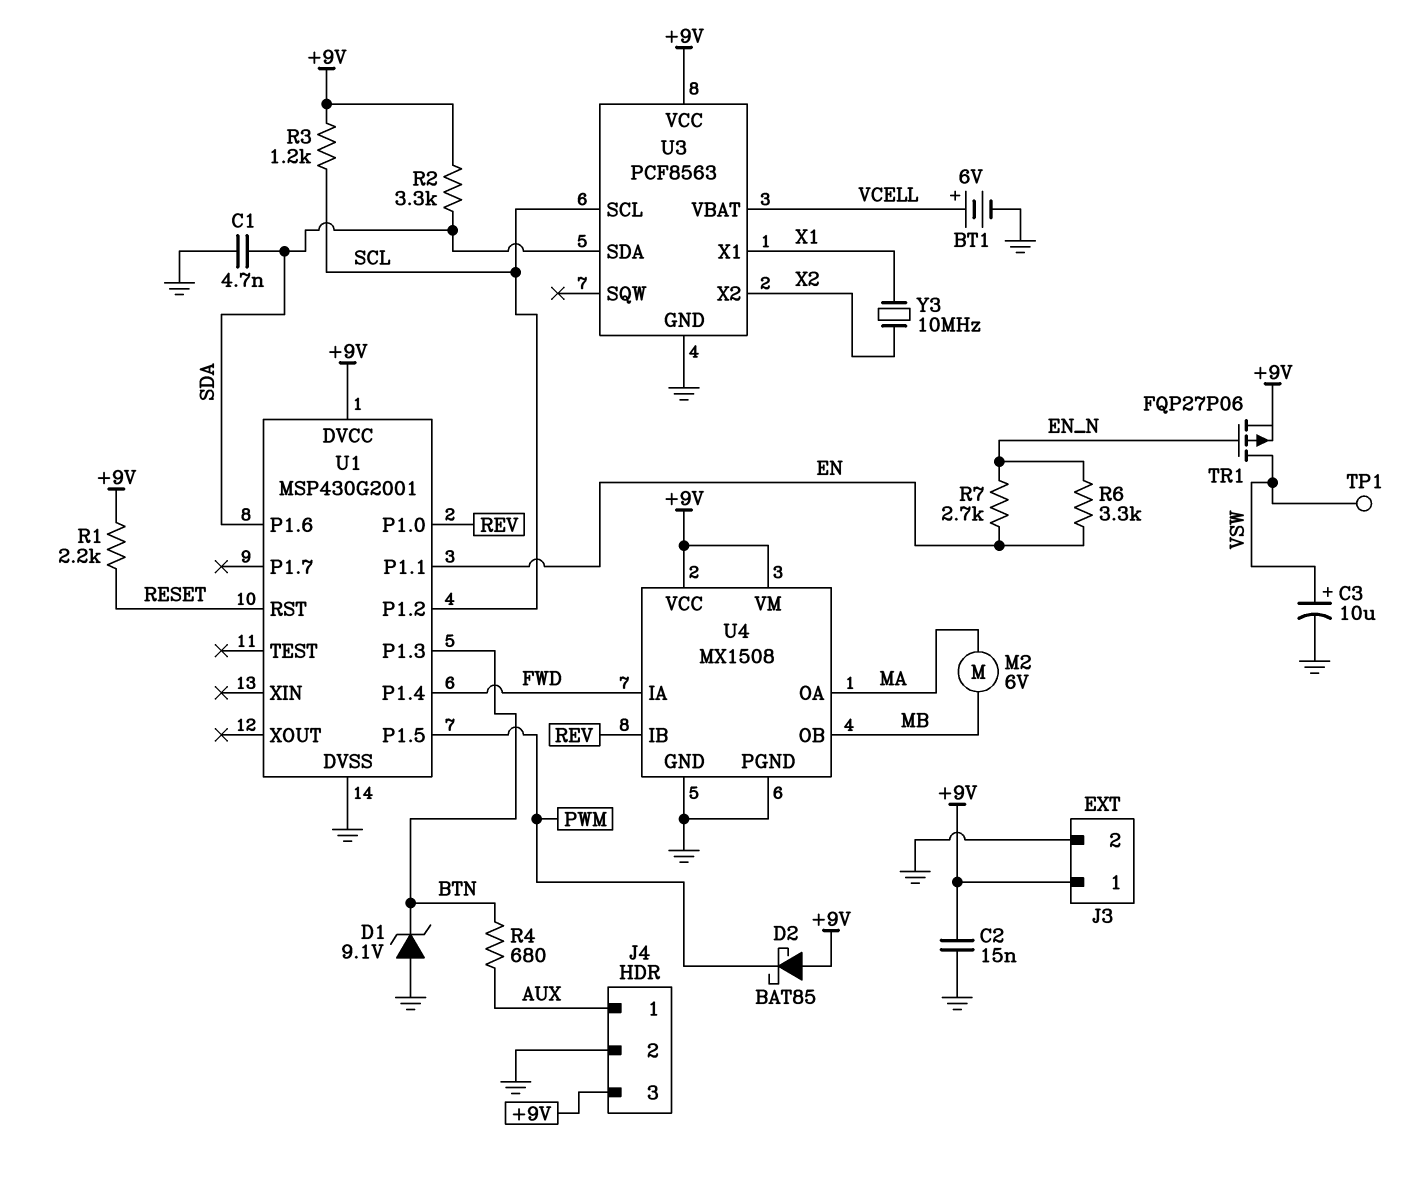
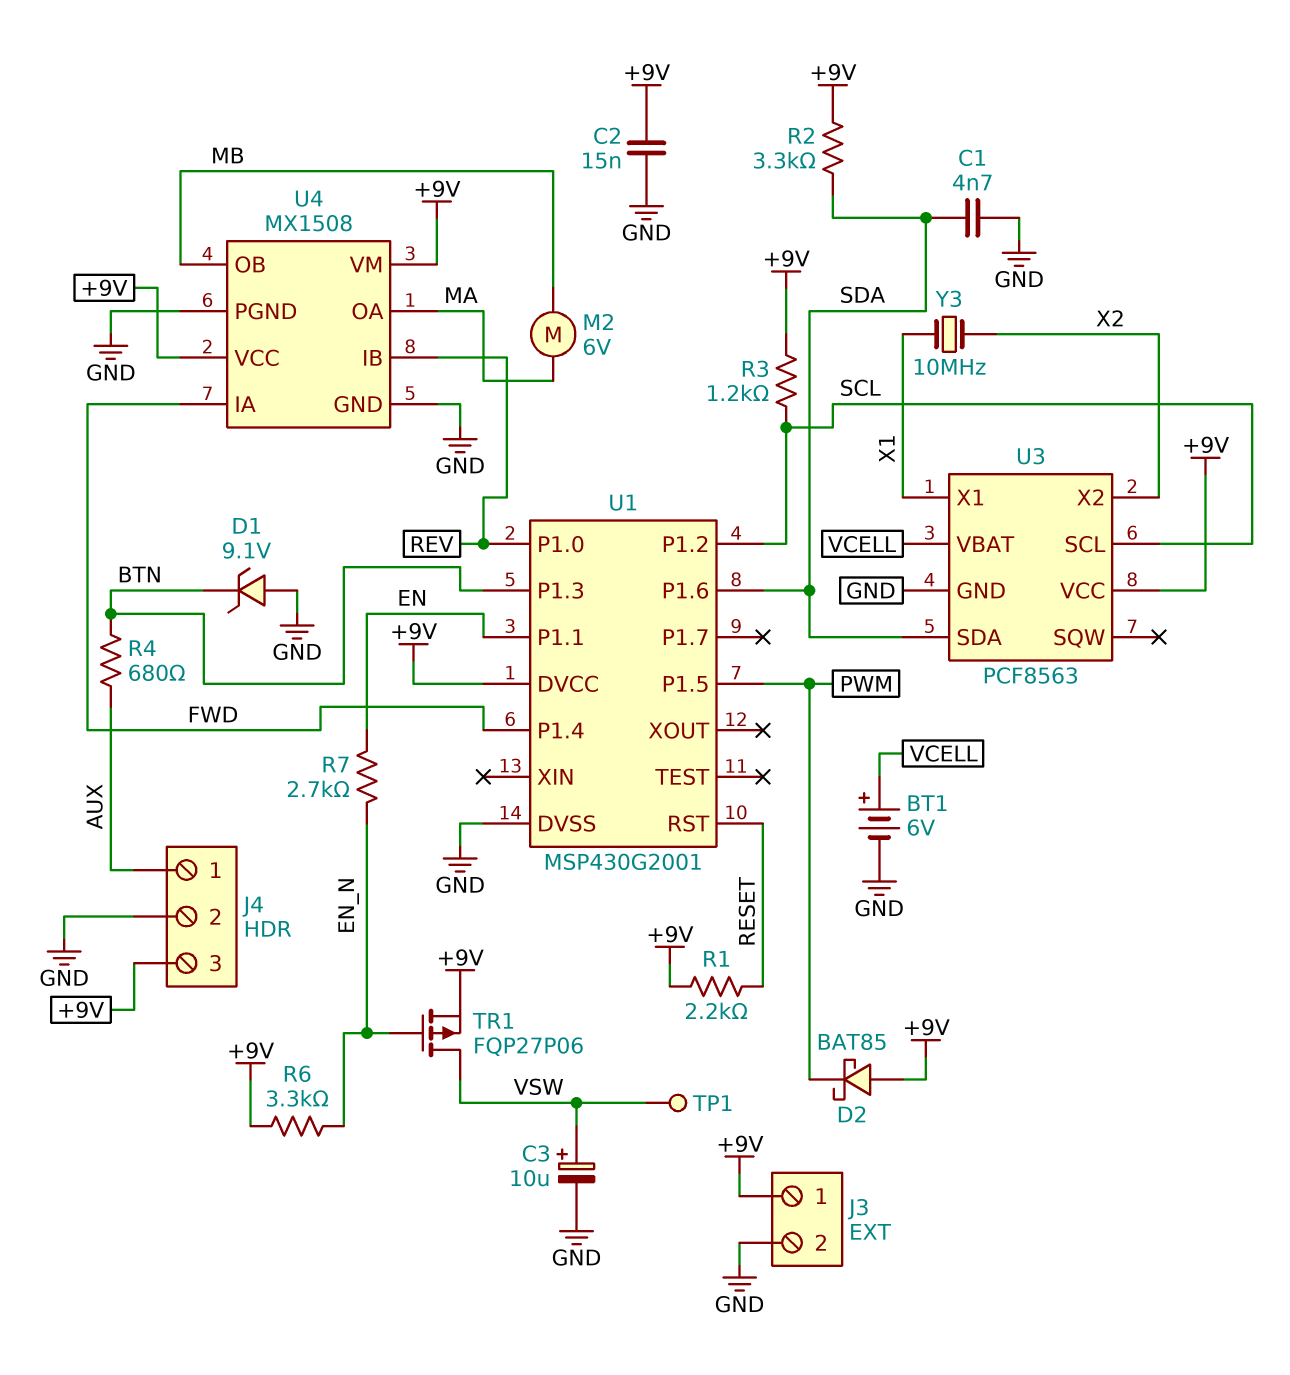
R6: 3.3k (EN, EN_N) -> 3.3k (+9V, EN_N)

